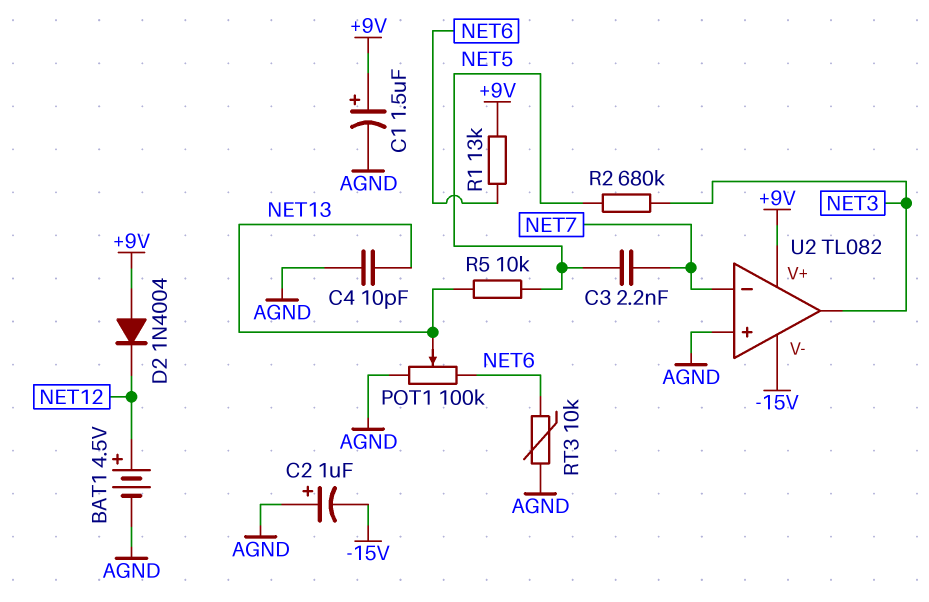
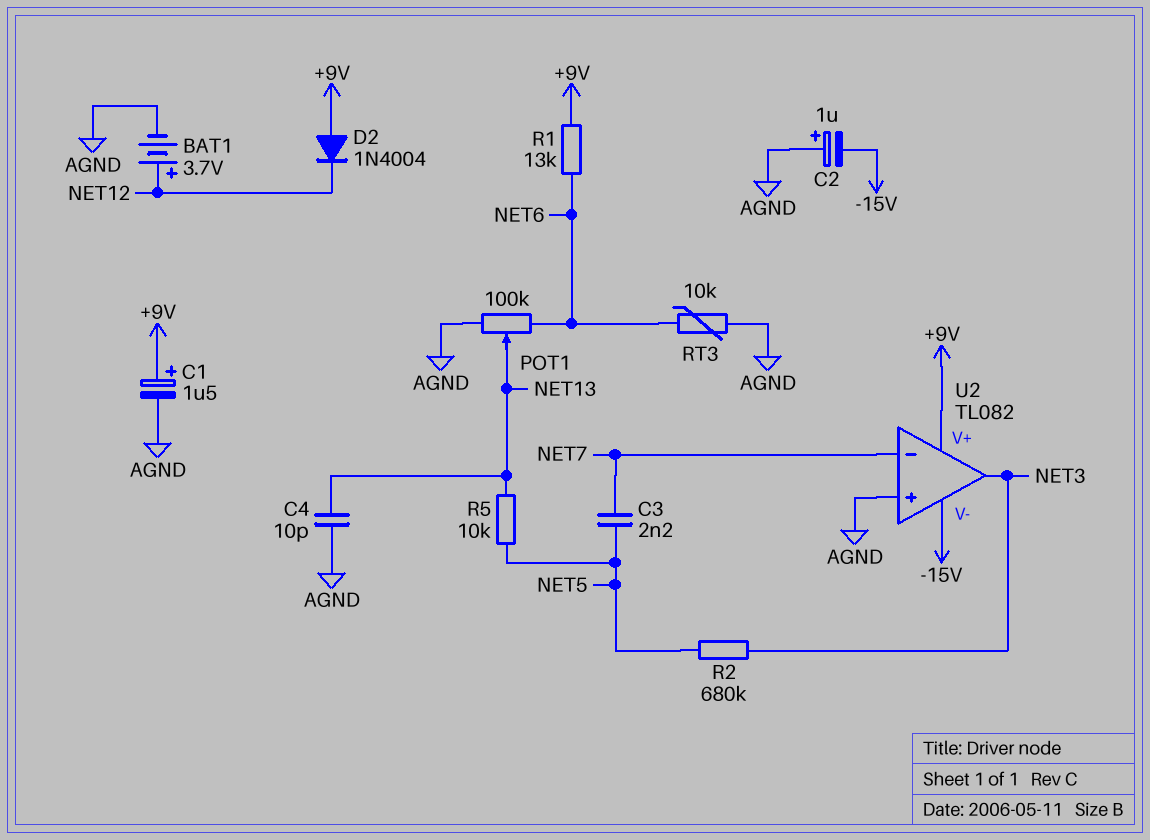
BAT1: 4.5V (plus NET12, minus AGND) -> 3.7V (plus NET12, minus AGND)

